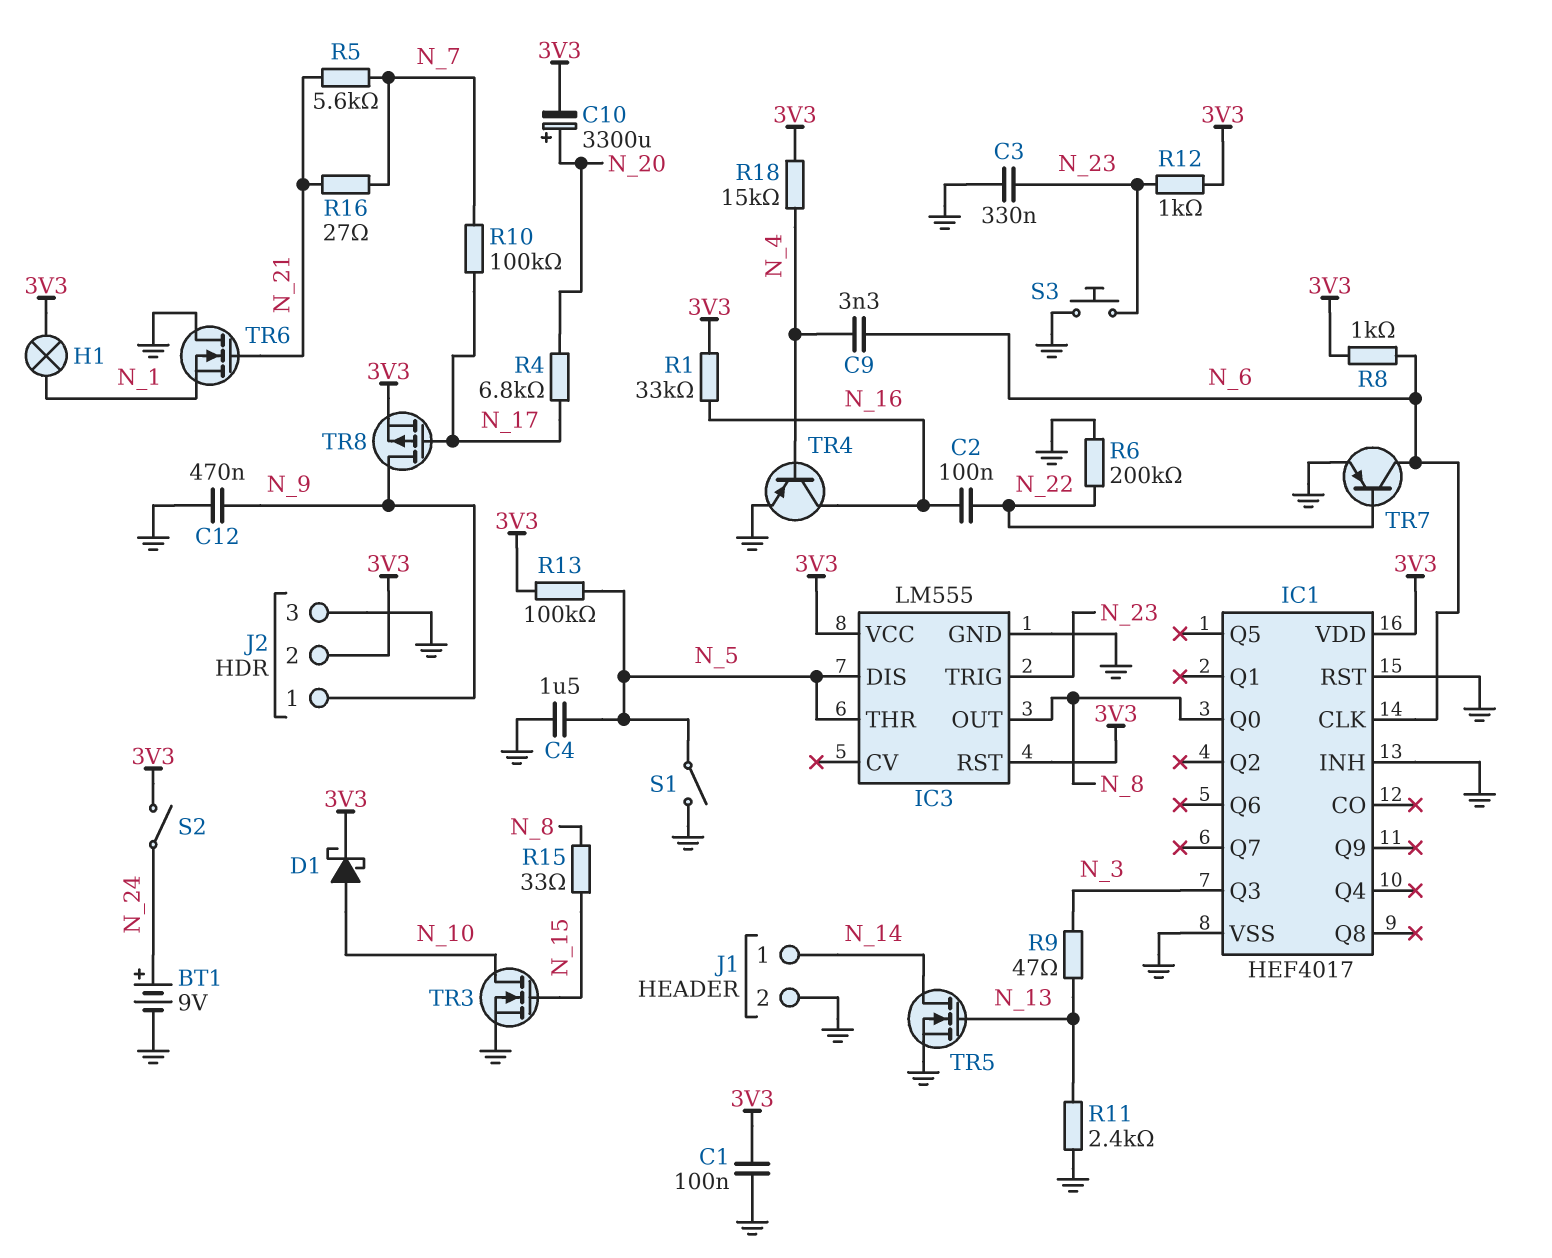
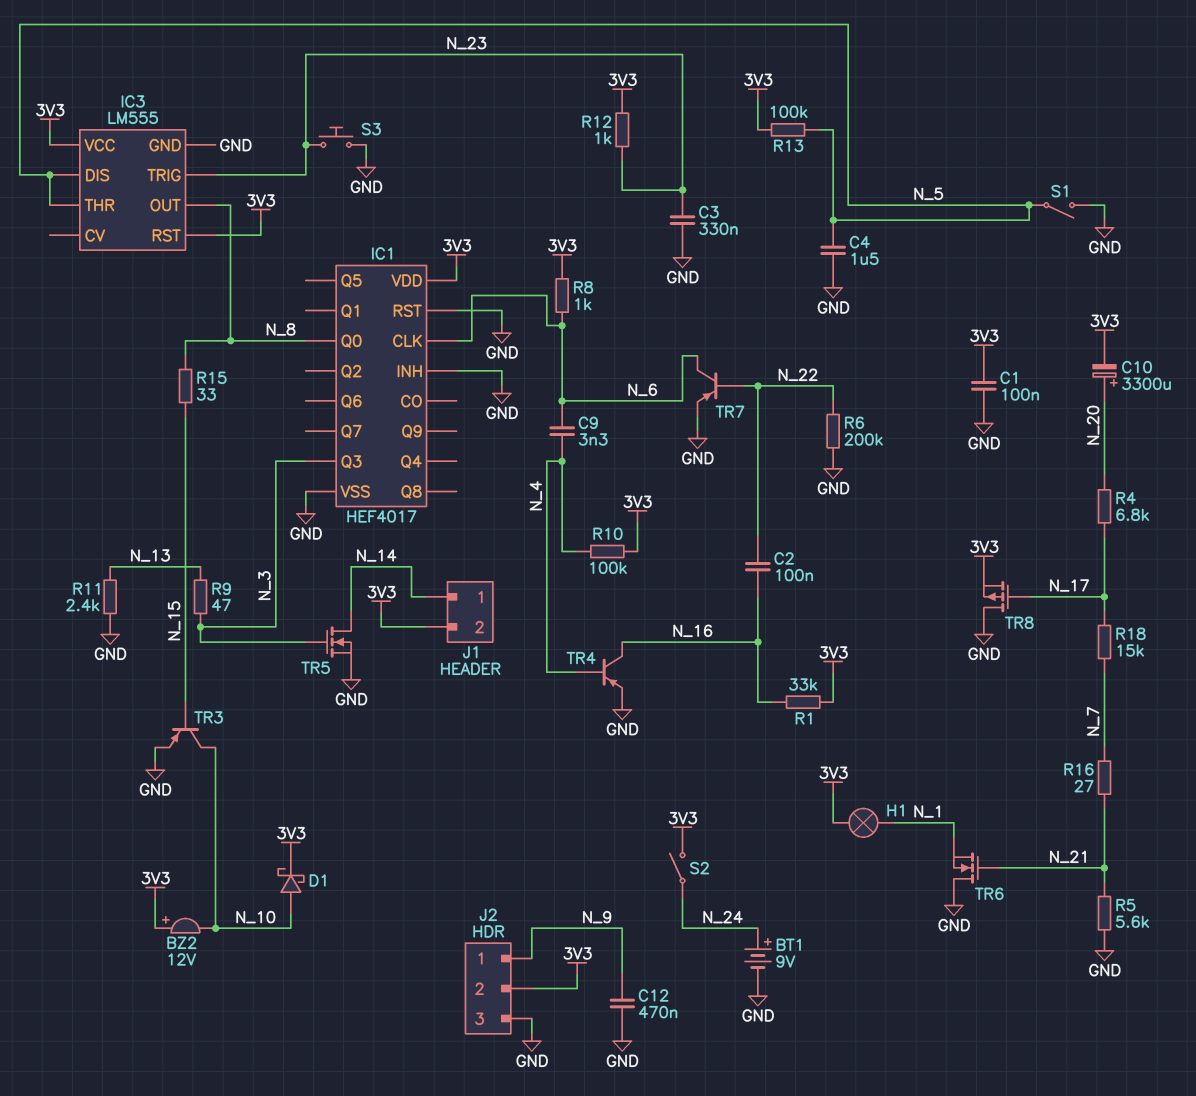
BZ2: none -> buzzer 12V (plus 3V3, minus N_10)
J1 pin 2: GND -> 3V3
R5: 5.6k (N_7, N_21) -> 5.6k (GND, N_21)
R10: 100k (N_7, N_17) -> 100k (3V3, N_4)
R18: 15k (3V3, N_4) -> 15k (N_7, N_17)
TR3: NMOS (G N_15, D N_10, S GND) -> PNP (B N_15, C N_10, E GND)
TR5: NMOS (G N_13, D N_14, S GND) -> NMOS (G N_3, D N_14, S GND)
TR8: PMOS (G N_17, D N_9, S 3V3) -> PMOS (G N_17, D GND, S 3V3)

